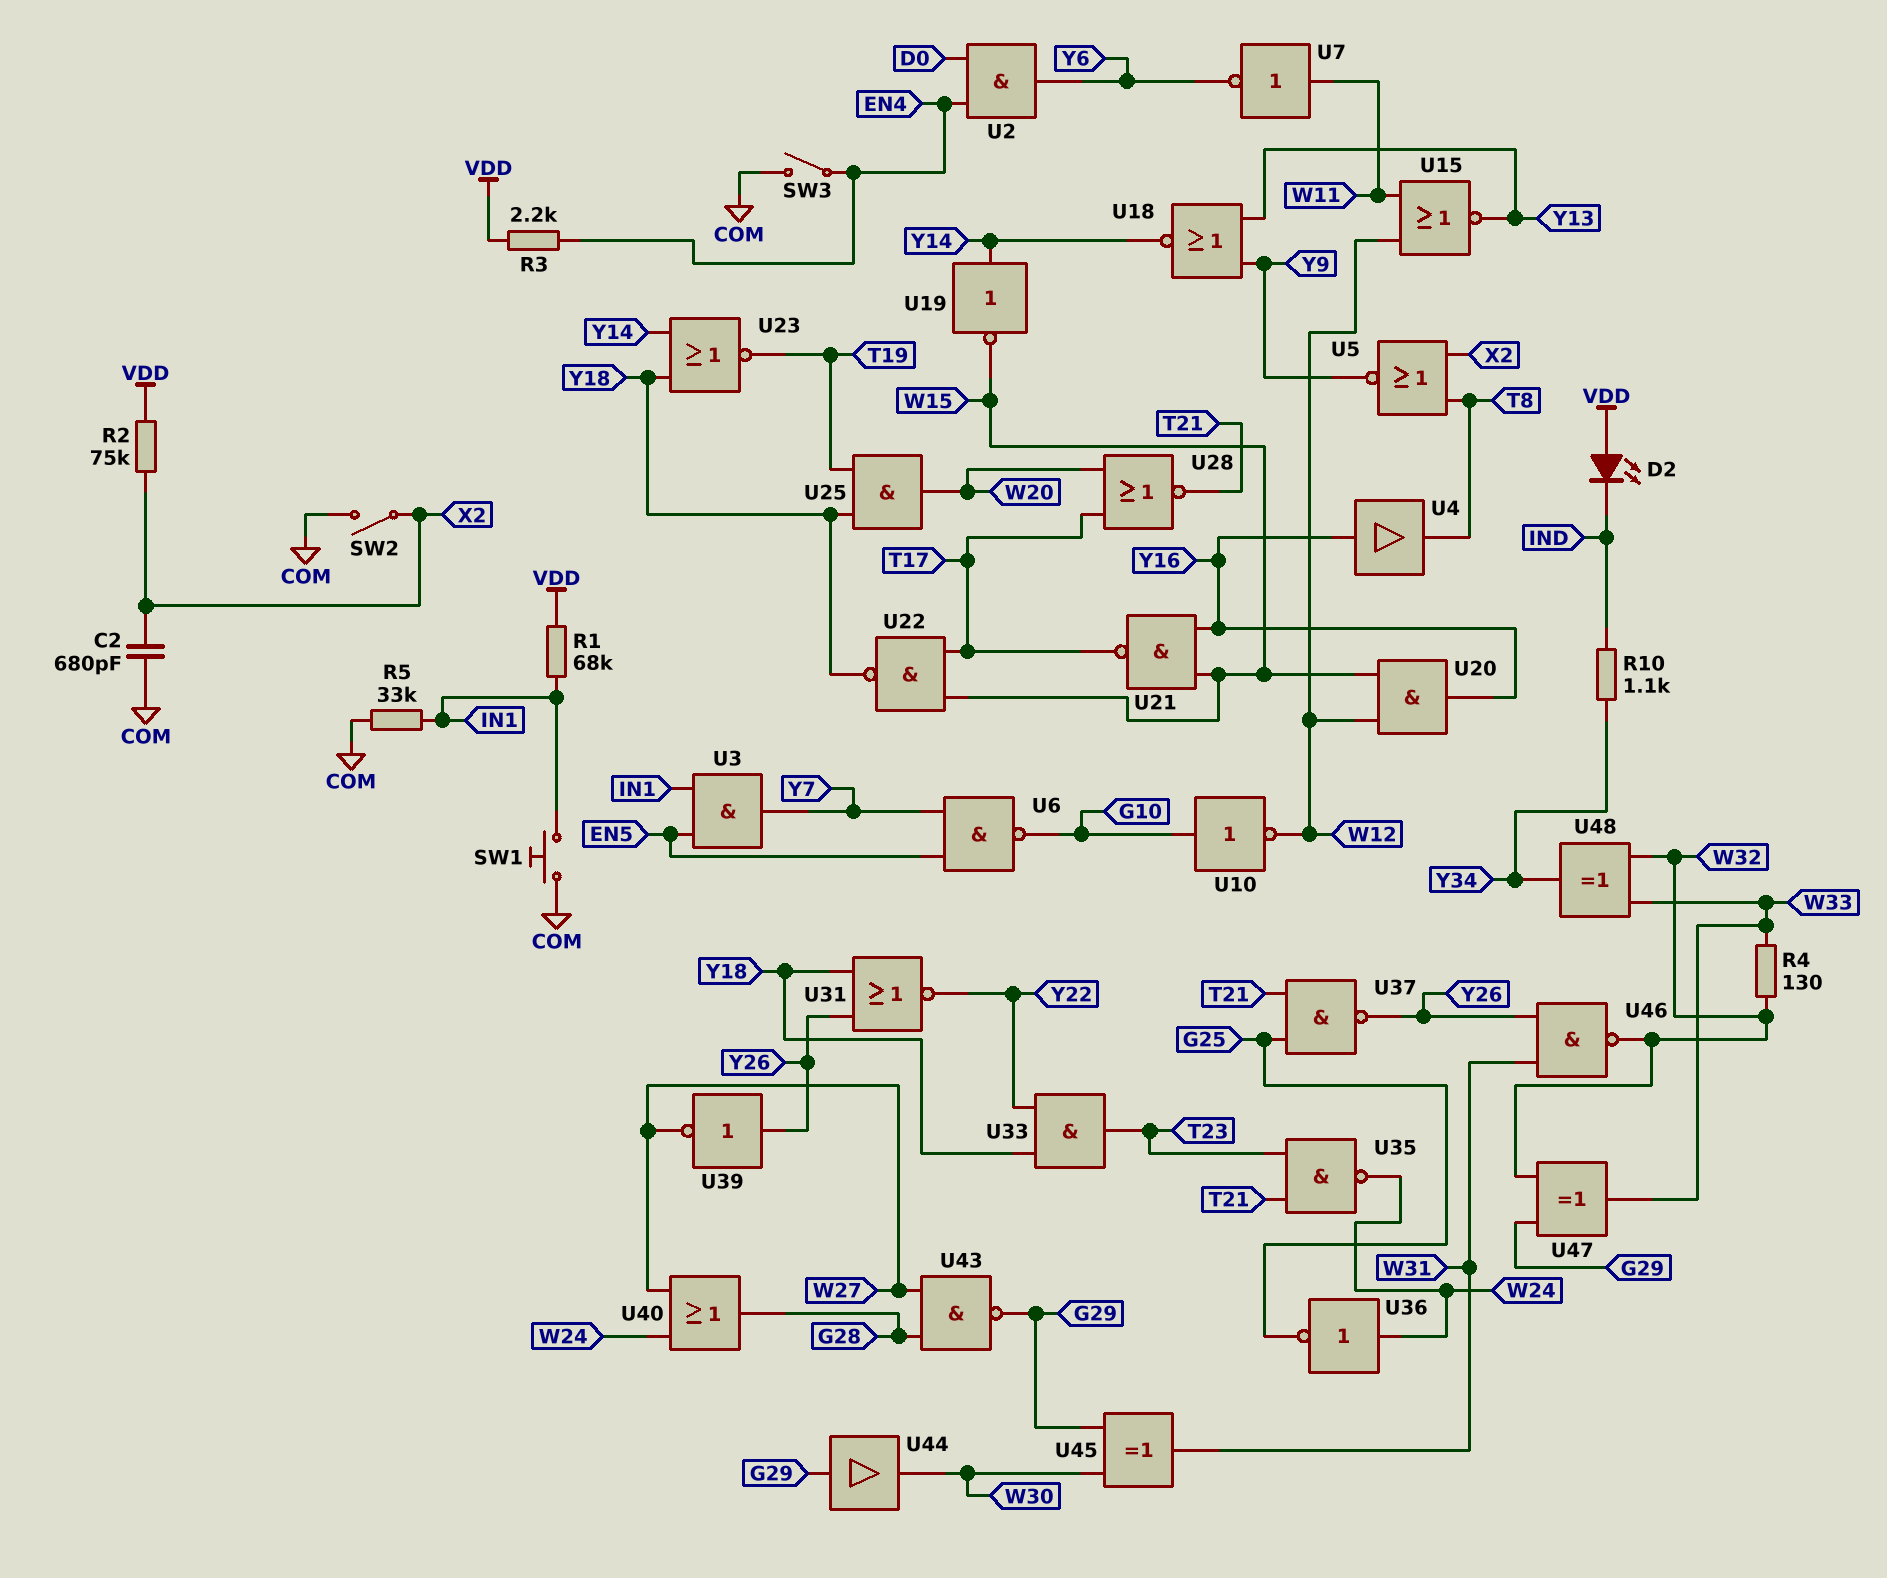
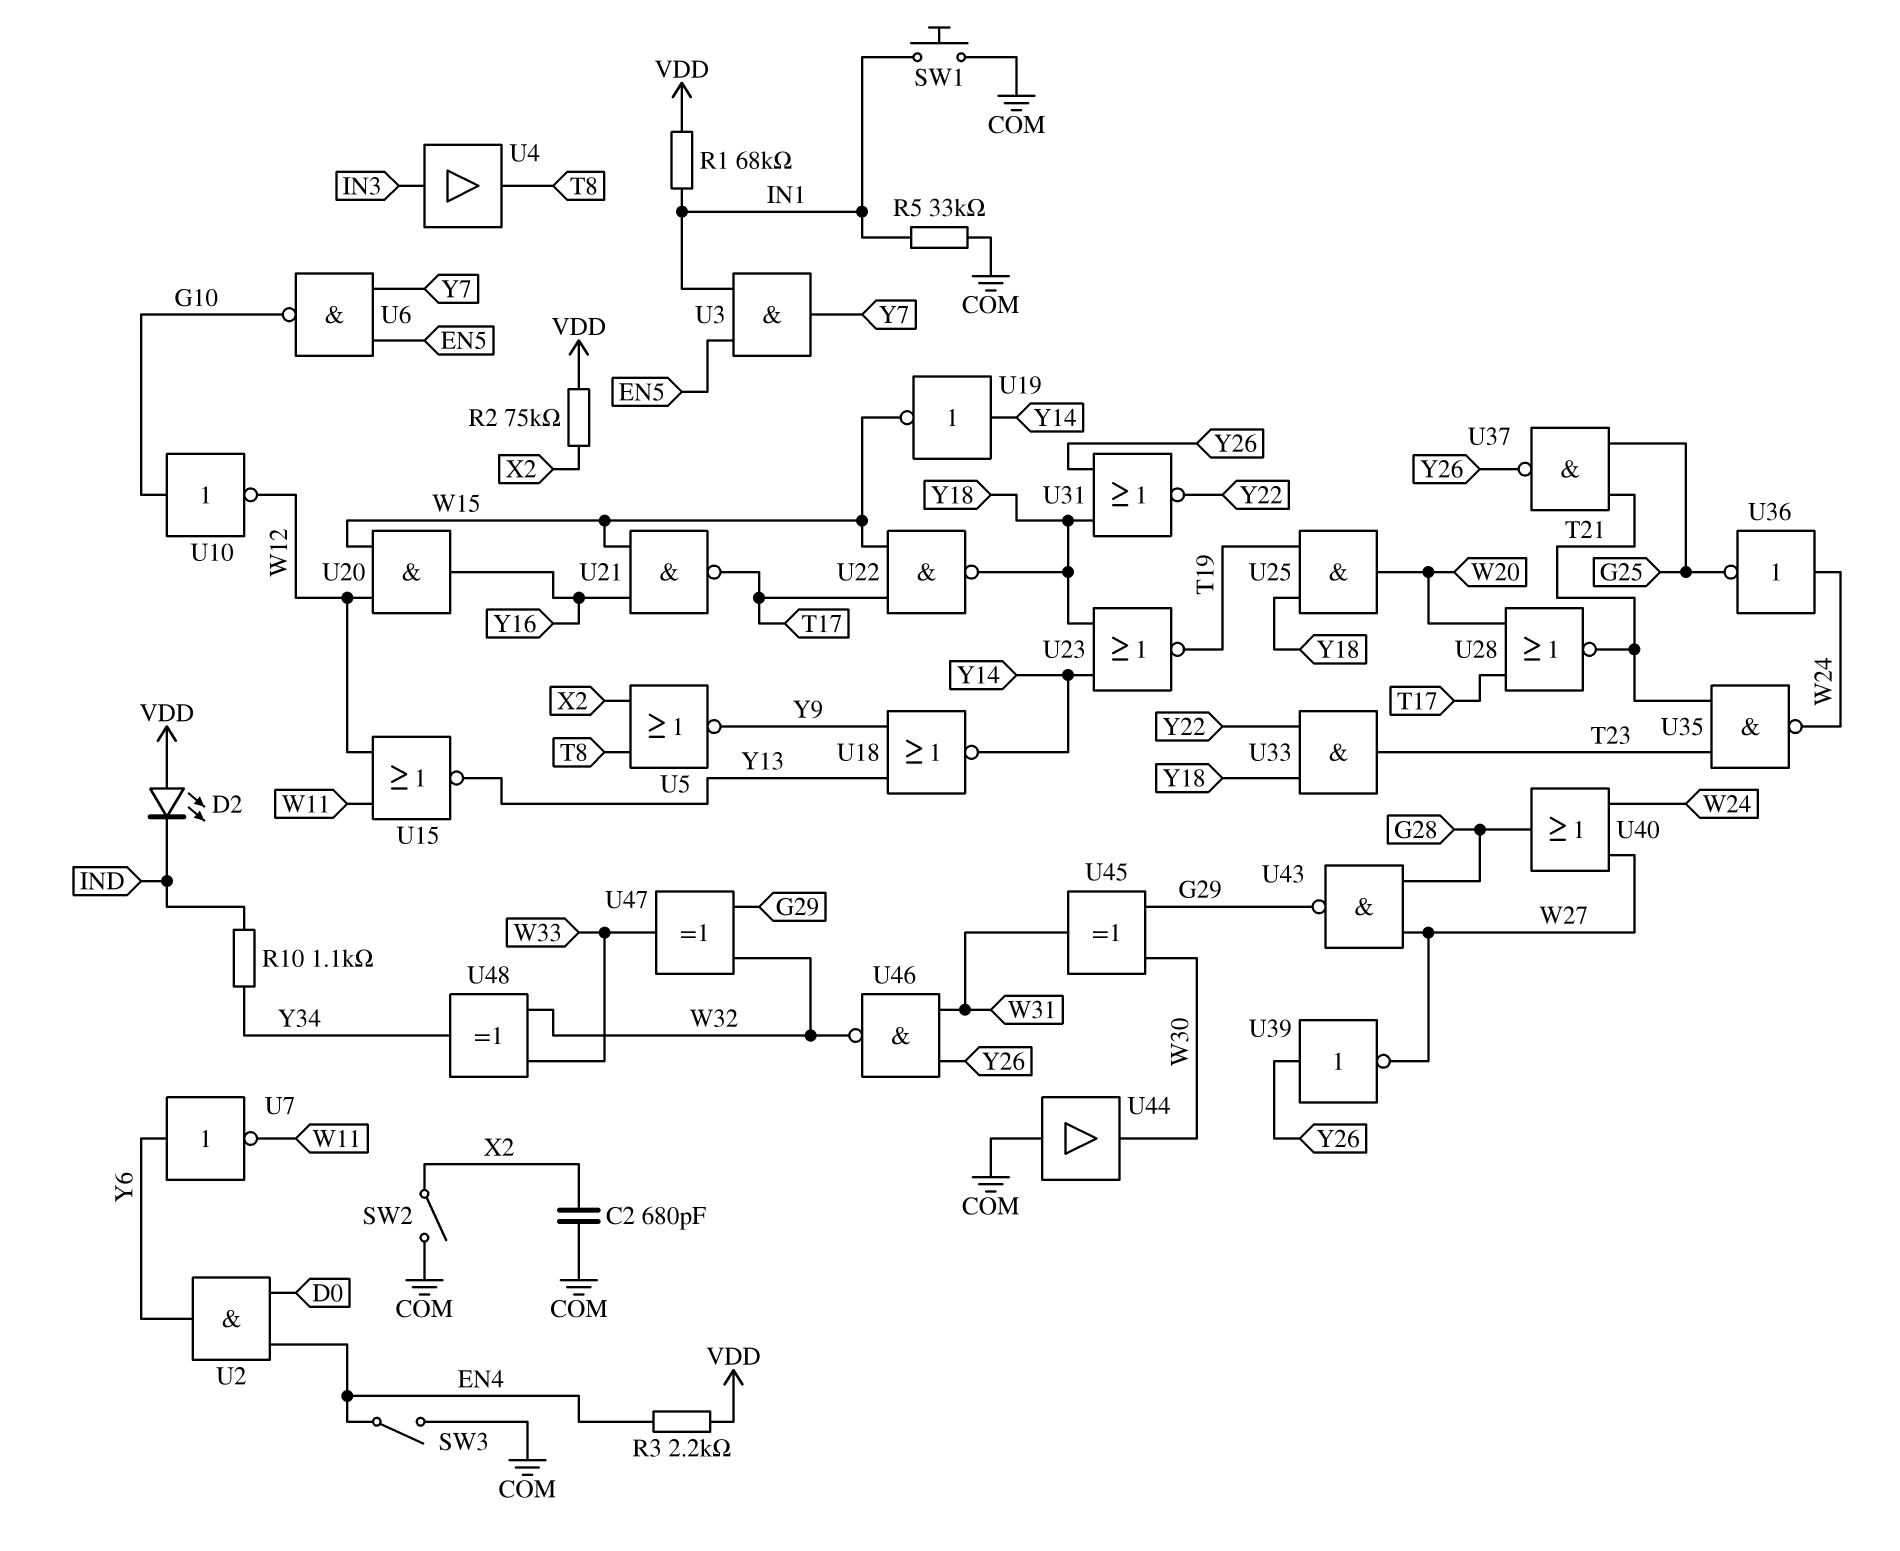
R4: 130 (W32, W33) -> none
U4: buffer (in Y16, out T8) -> buffer (in IN3, out T8)
U7: NOT (in W11, out Y6) -> NOT (in Y6, out W11)
U44: buffer (in G29, out W30) -> buffer (in COM, out W30)

